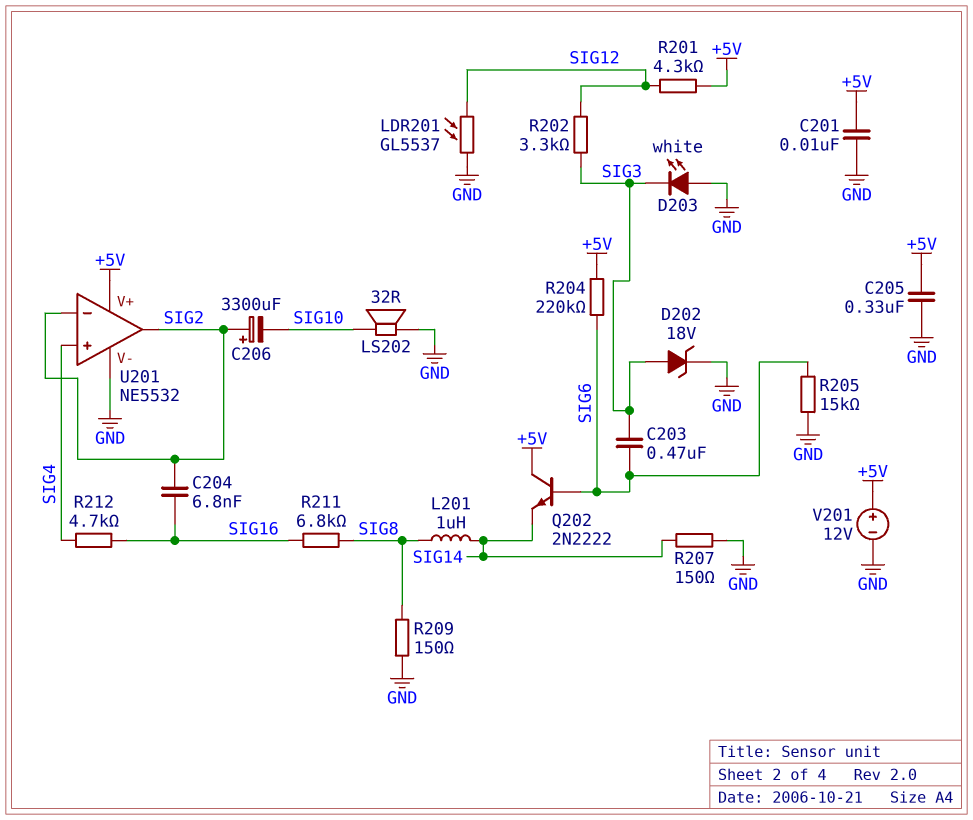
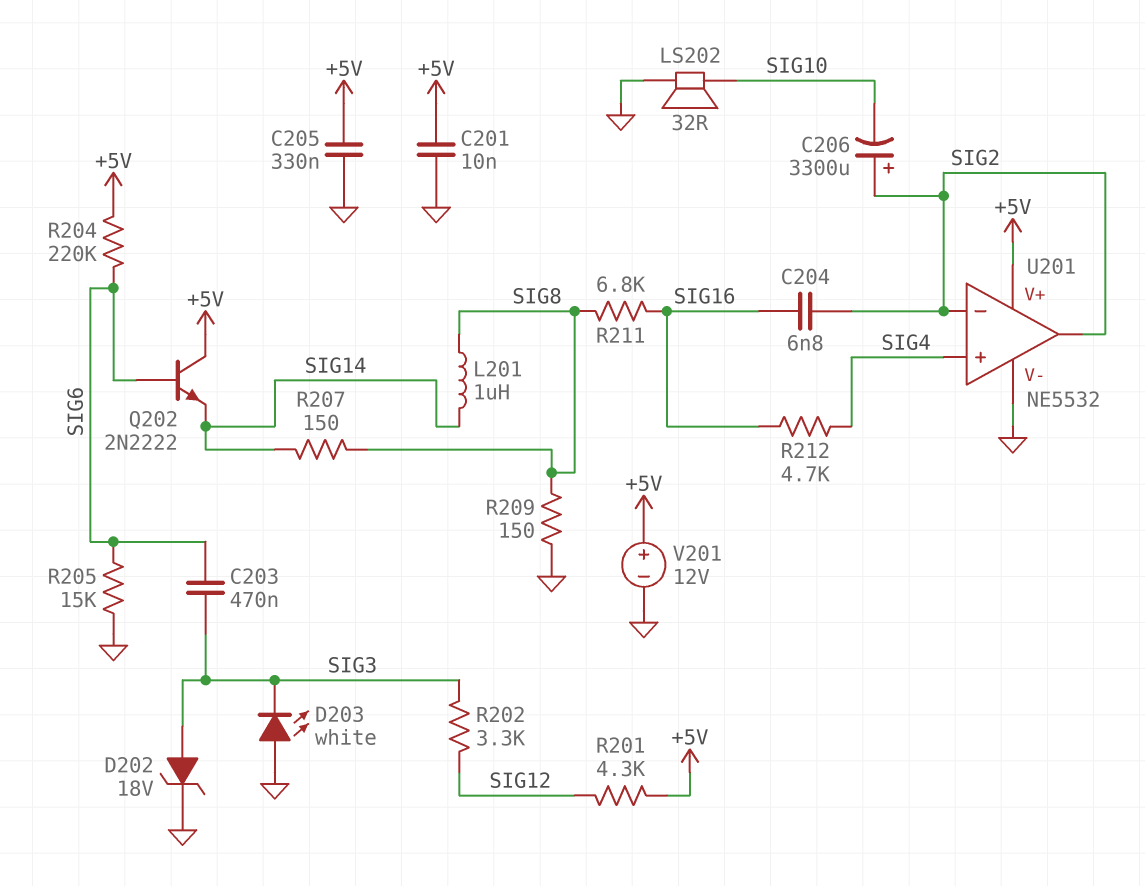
LDR201: GL5537 (GND, SIG12) -> none
R207: 150 (GND, SIG14) -> 150 (SIG8, SIG14)

